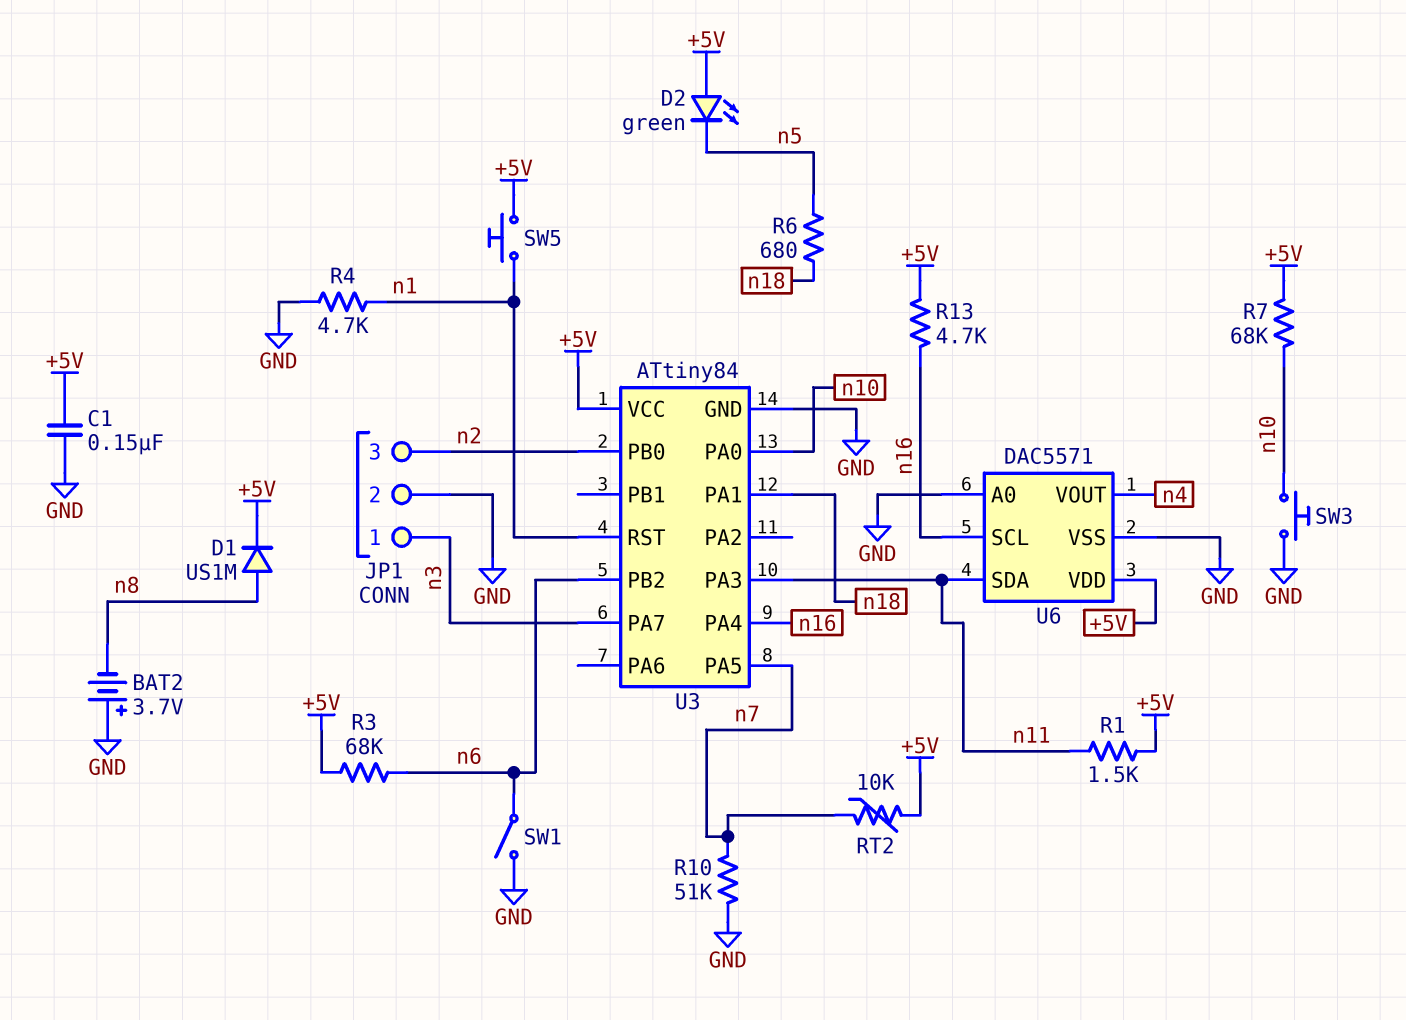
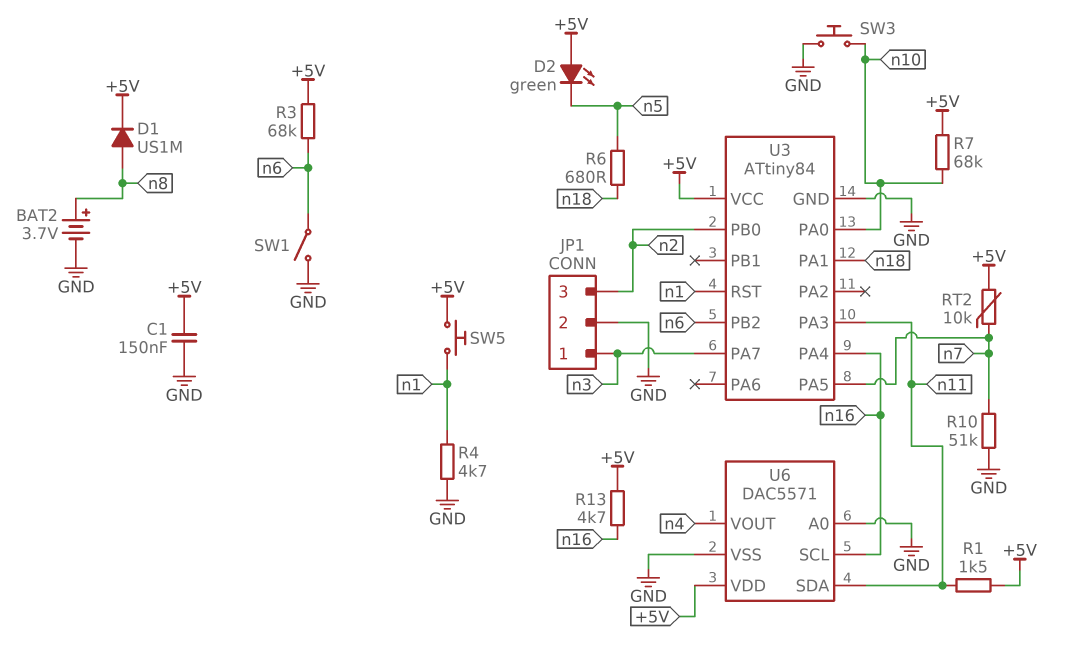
BAT2: 3.7V (plus GND, minus n8) -> 3.7V (plus n8, minus GND)

